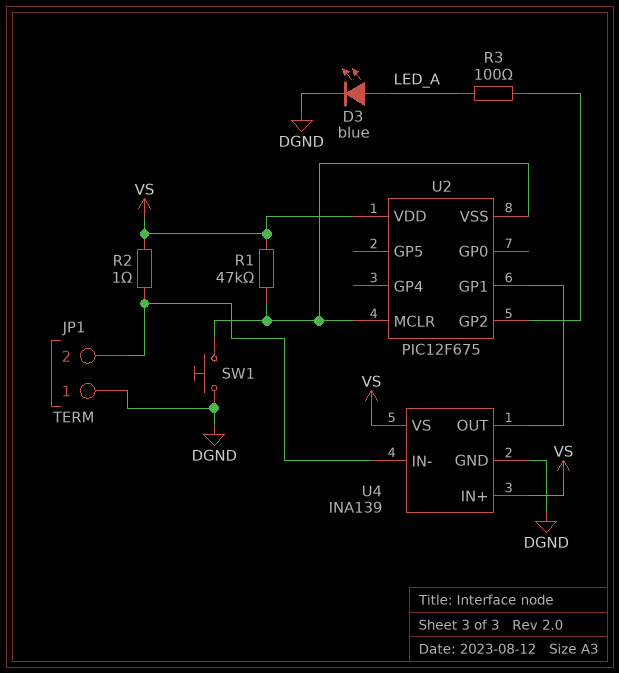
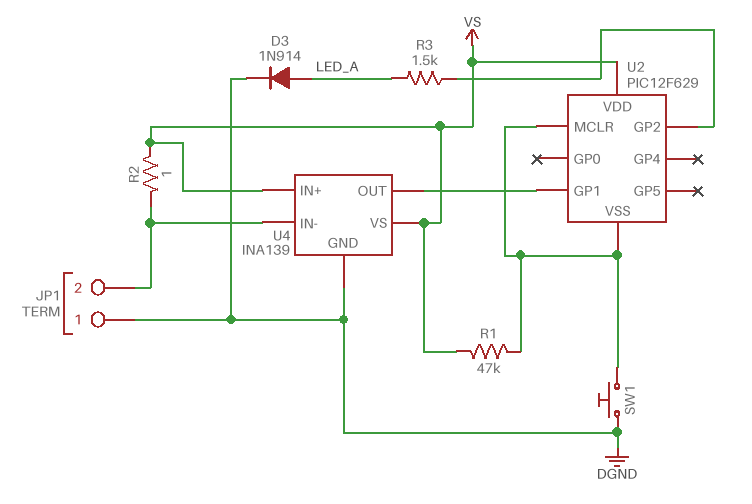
D3: LED blue (A LED_A, K DGND) -> diode 1N914 (A LED_A, K DGND)
R3: 100 (LED_A, U2/GP2) -> 1.5k (LED_A, U2/GP2)
U2: PIC12F675 -> PIC12F629

